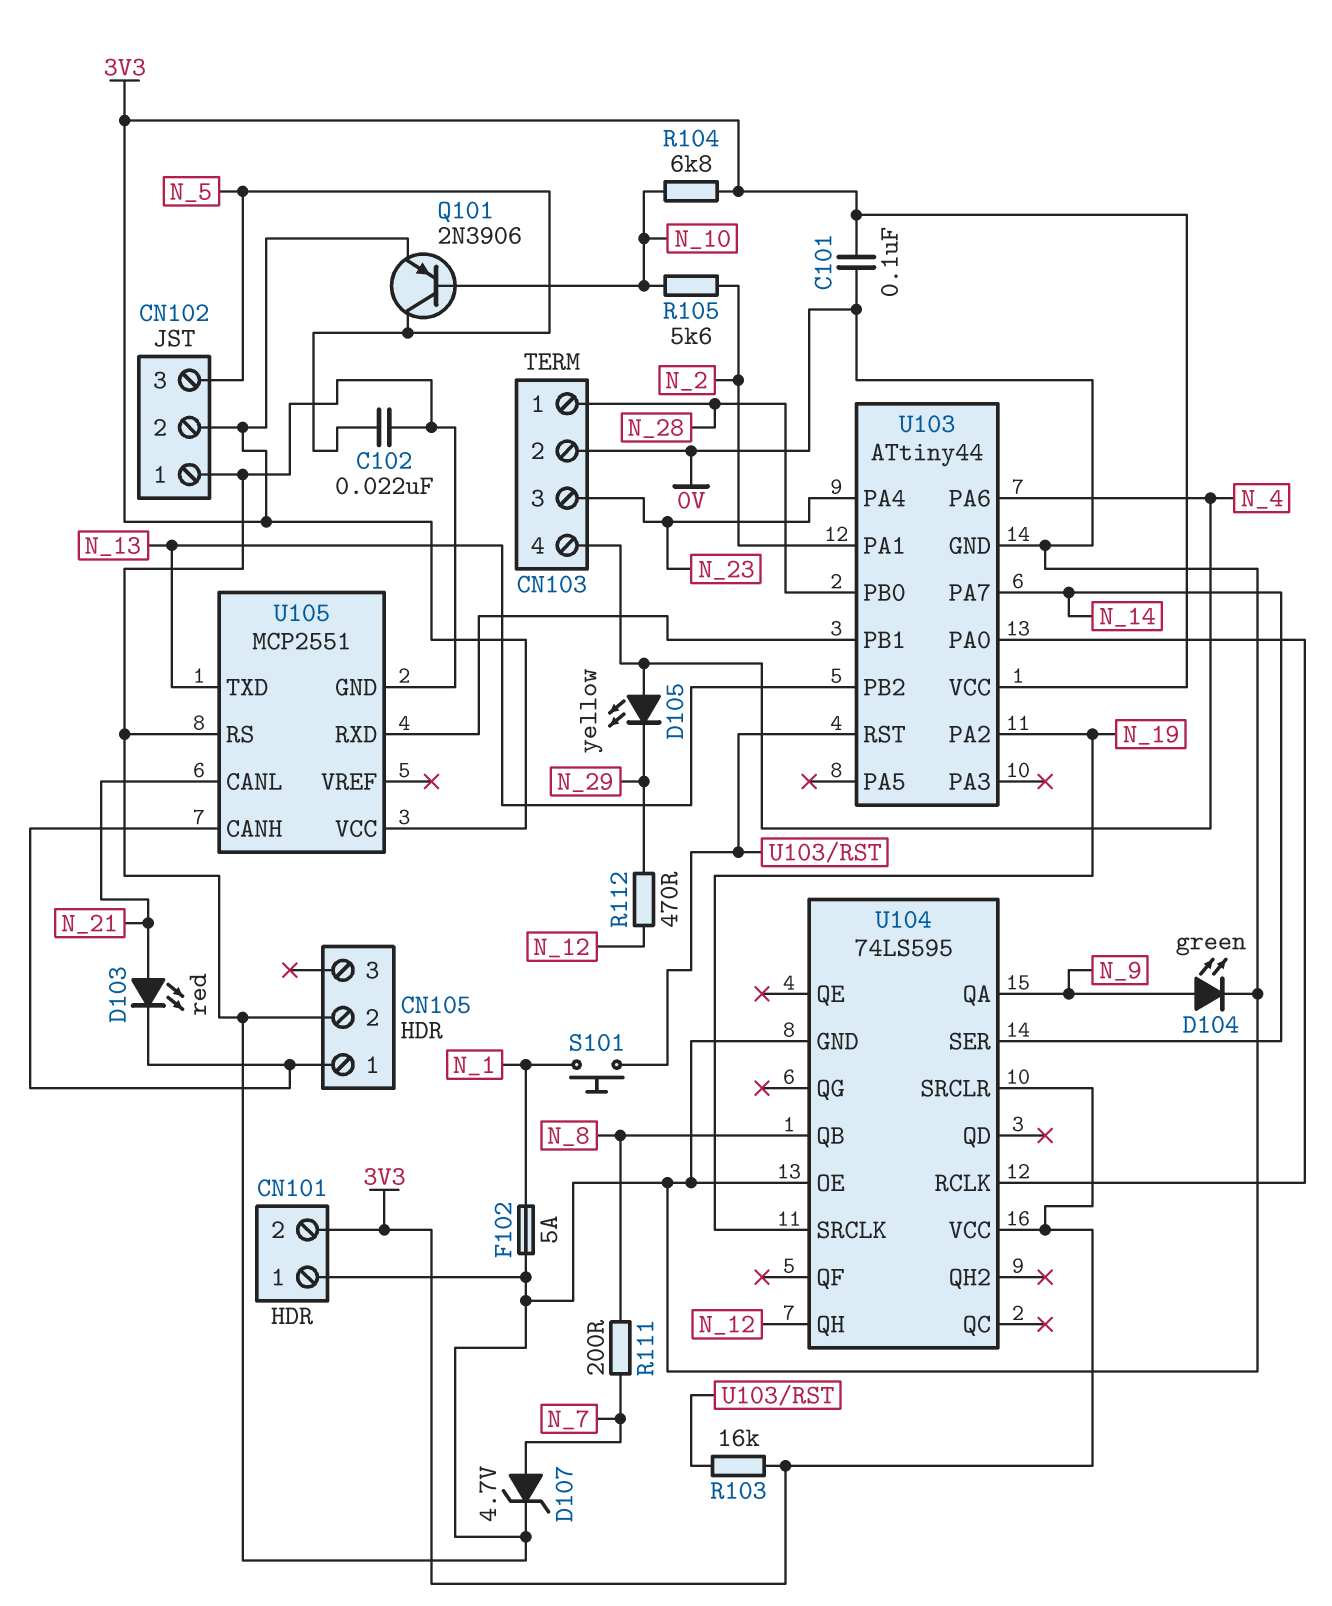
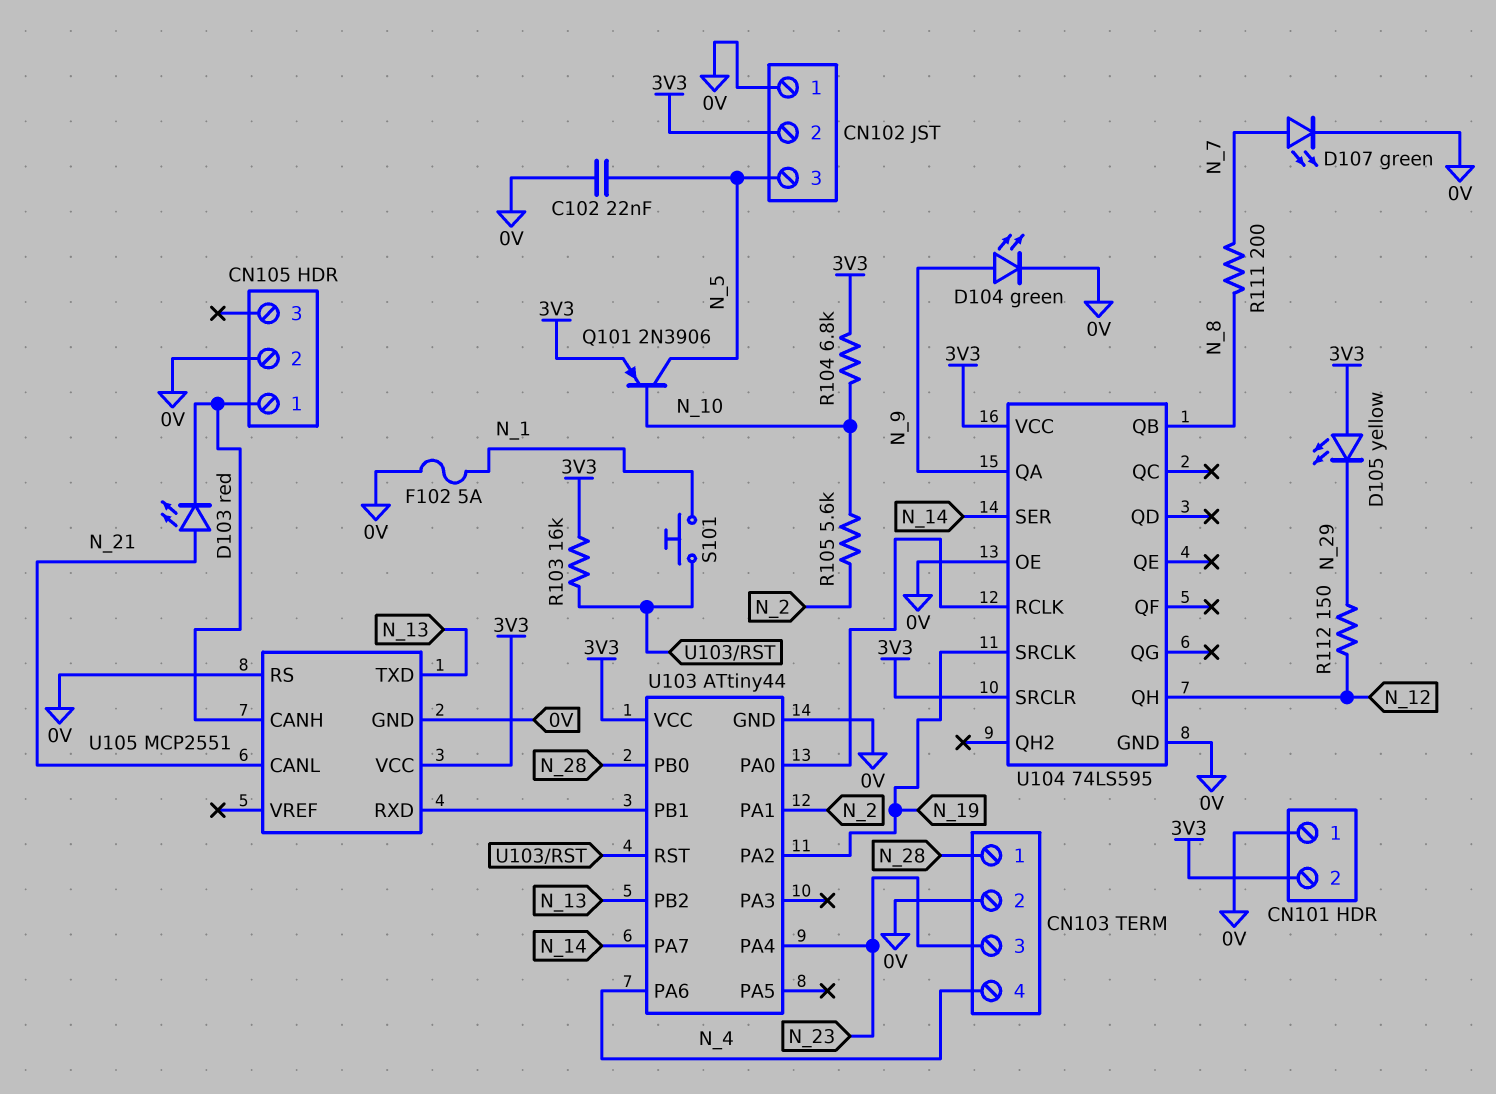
C101: 100nF (0V, 3V3) -> none
D105: LED yellow (A N_4, K N_29) -> LED yellow (A 3V3, K N_29)
D107: zener 4.7V (A N_7, K 0V) -> LED green (A N_7, K 0V)
R112: 470 (N_12, N_29) -> 150 (N_12, N_29)

